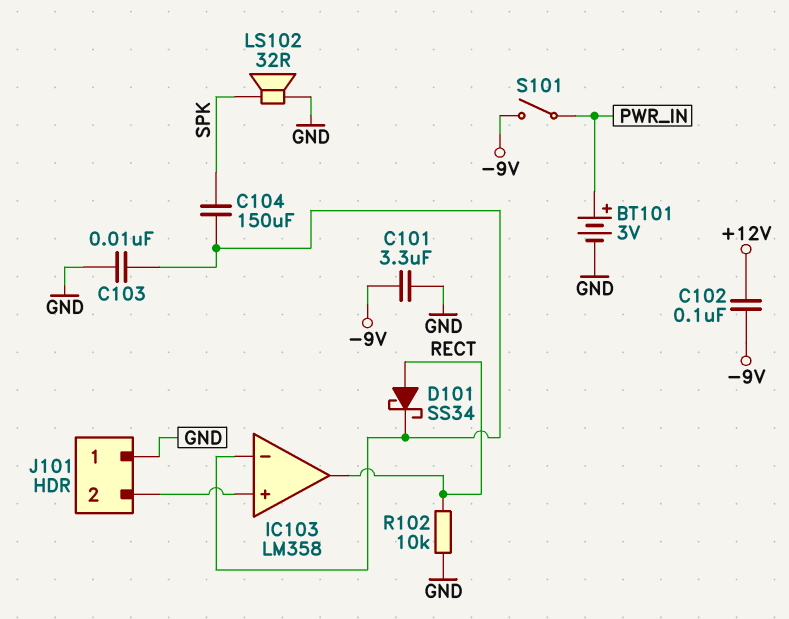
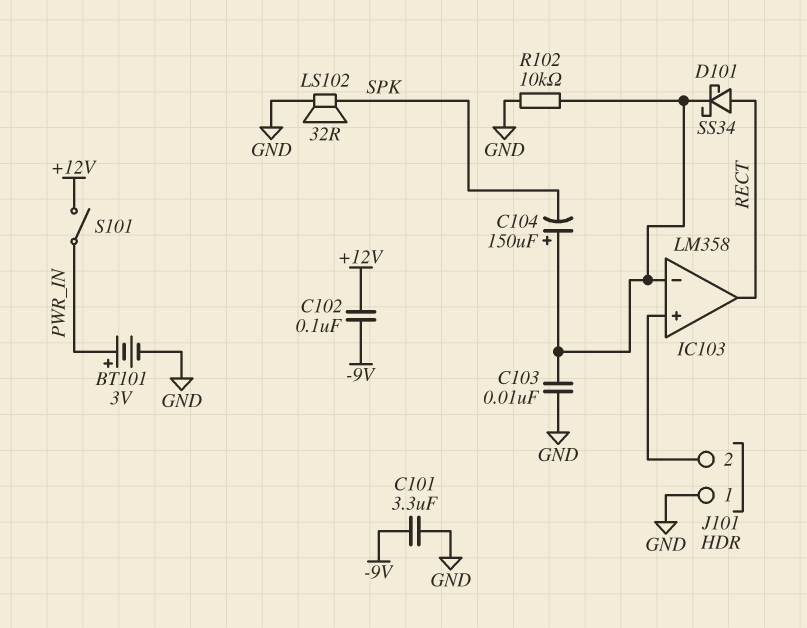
C104: 150uF (IC103/in-, SPK) -> 150uF (plus IC103/in-, minus SPK)
R102: 10k (GND, RECT) -> 10k (GND, IC103/in-)
S101: switch (-9V, PWR_IN) -> switch (+12V, PWR_IN)

